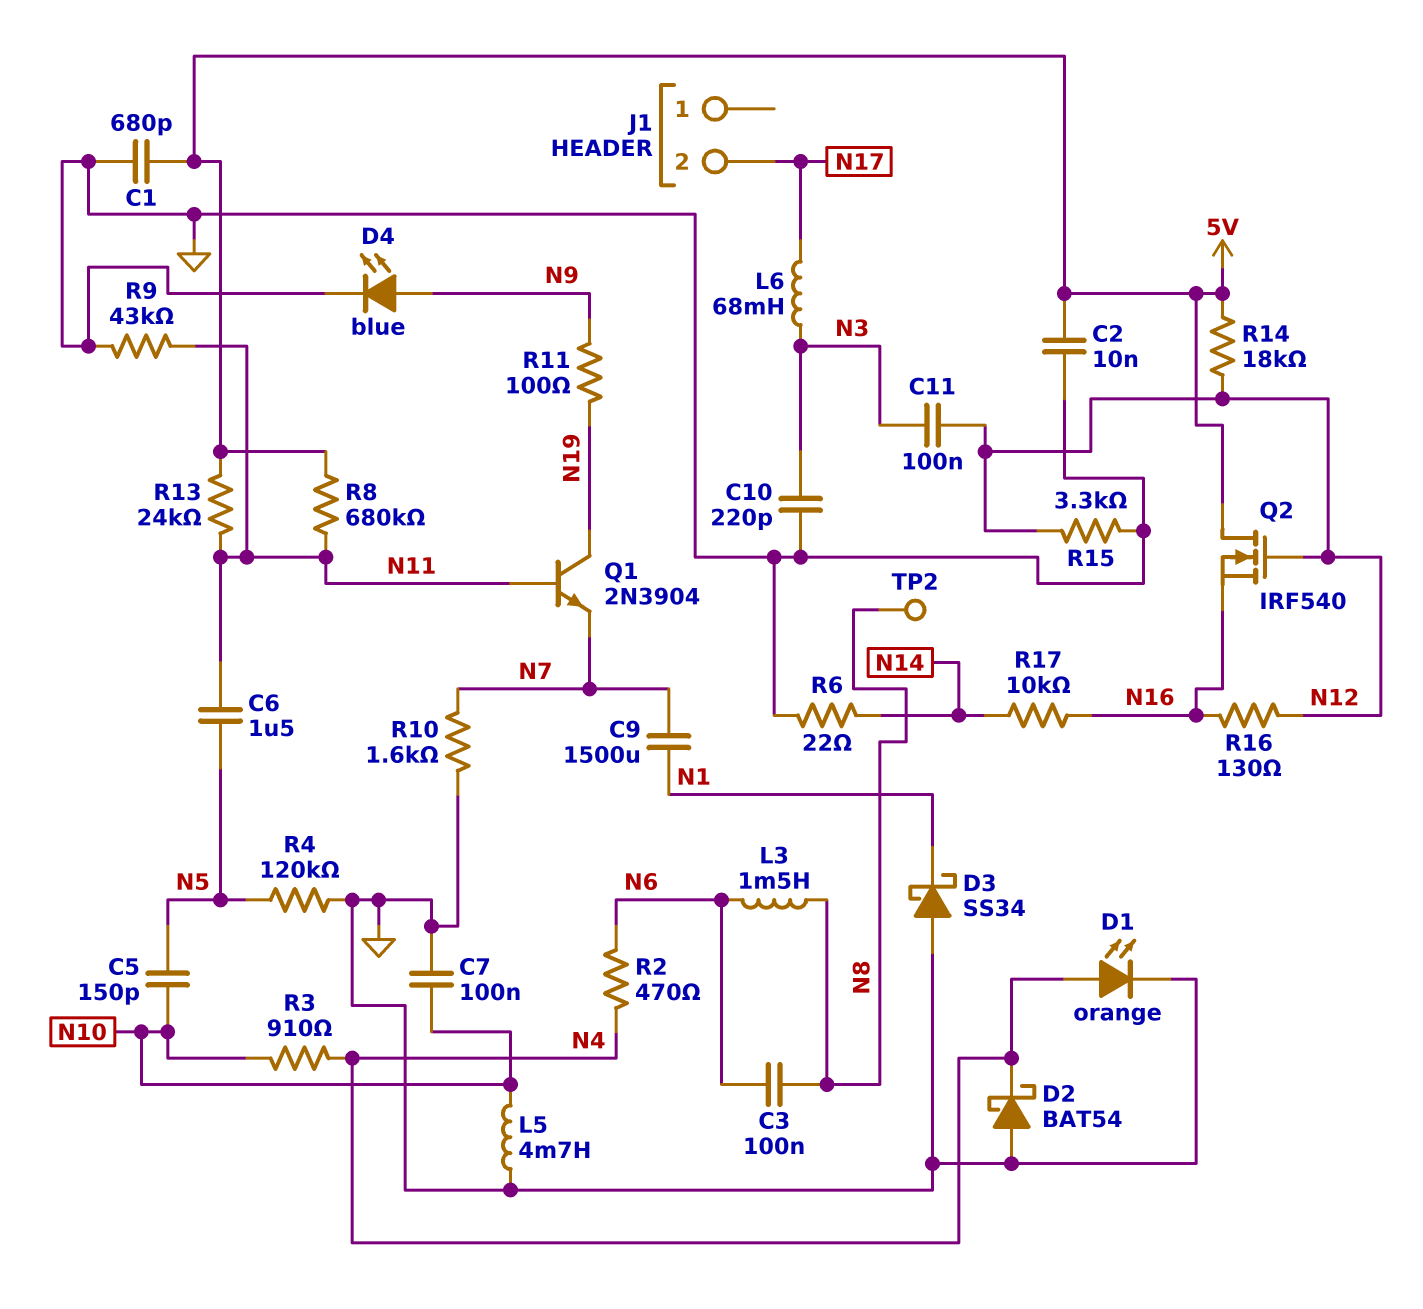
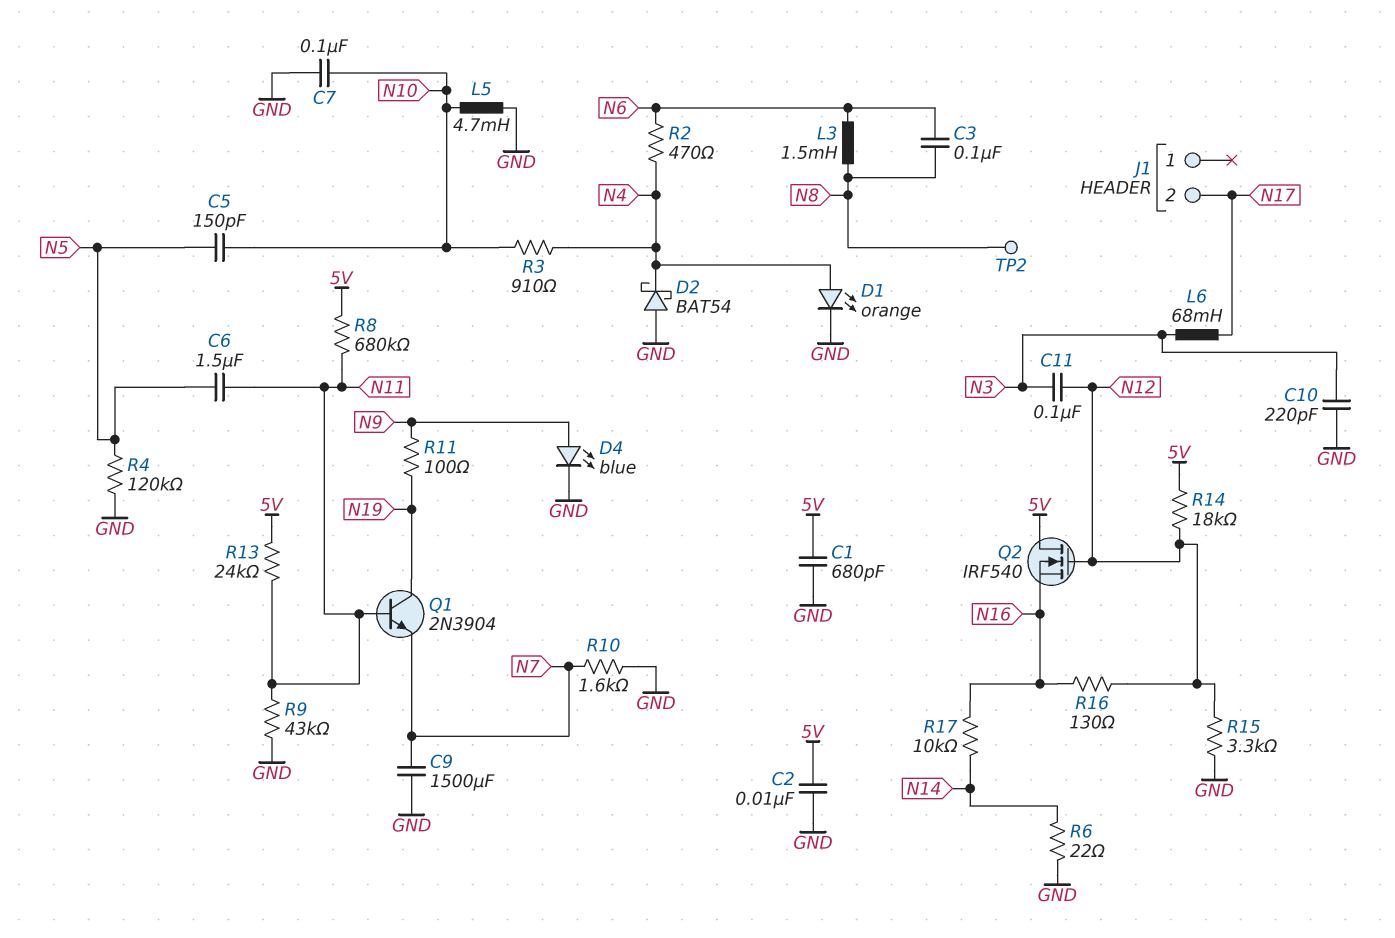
C9: 1500uF (N1, N7) -> 1500uF (GND, N7)
D3: schottky SS34 (A GND, K N1) -> none

